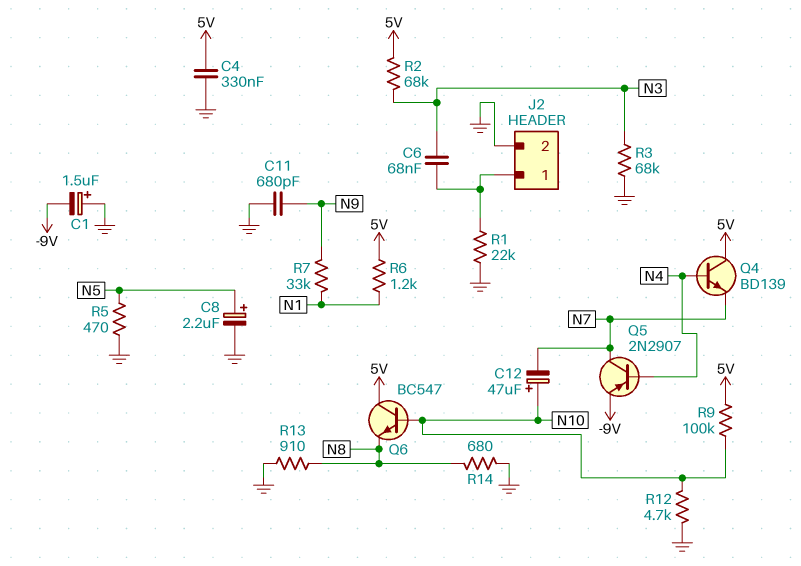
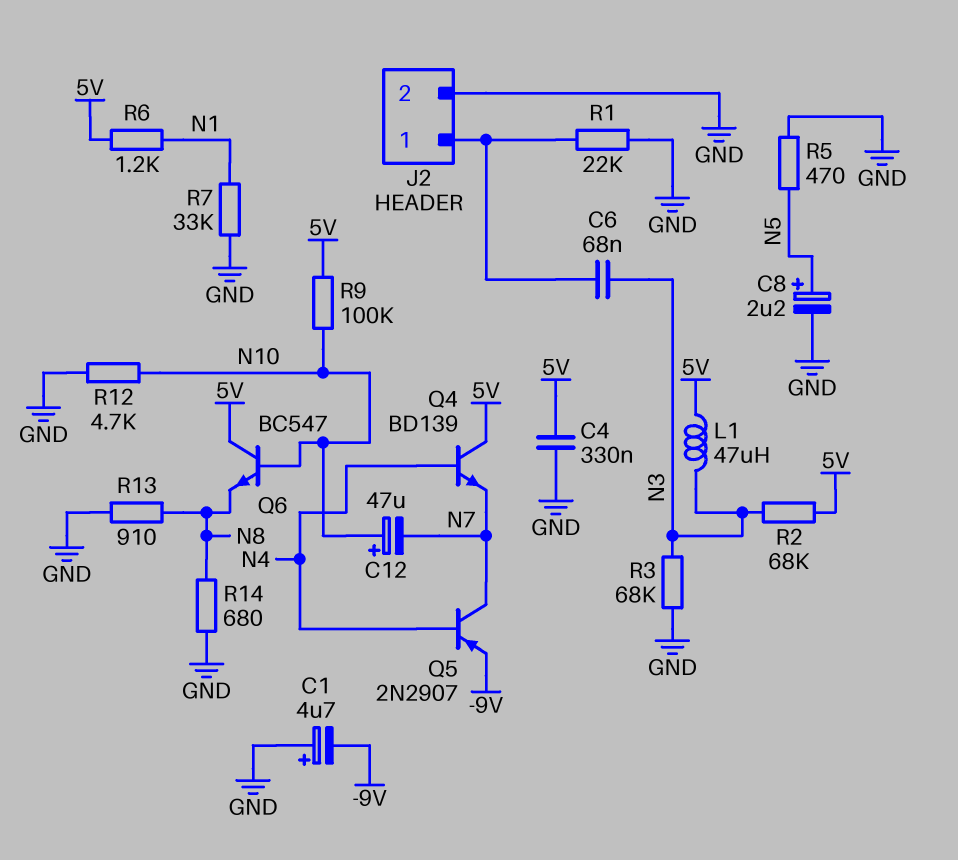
C1: 1.5uF (plus GND, minus -9V) -> 4.7uF (plus GND, minus -9V)
C11: 680pF (GND, N9) -> none
L1: none -> 47uH (5V, N3)
R7: 33k (N1, N9) -> 33k (GND, N1)

